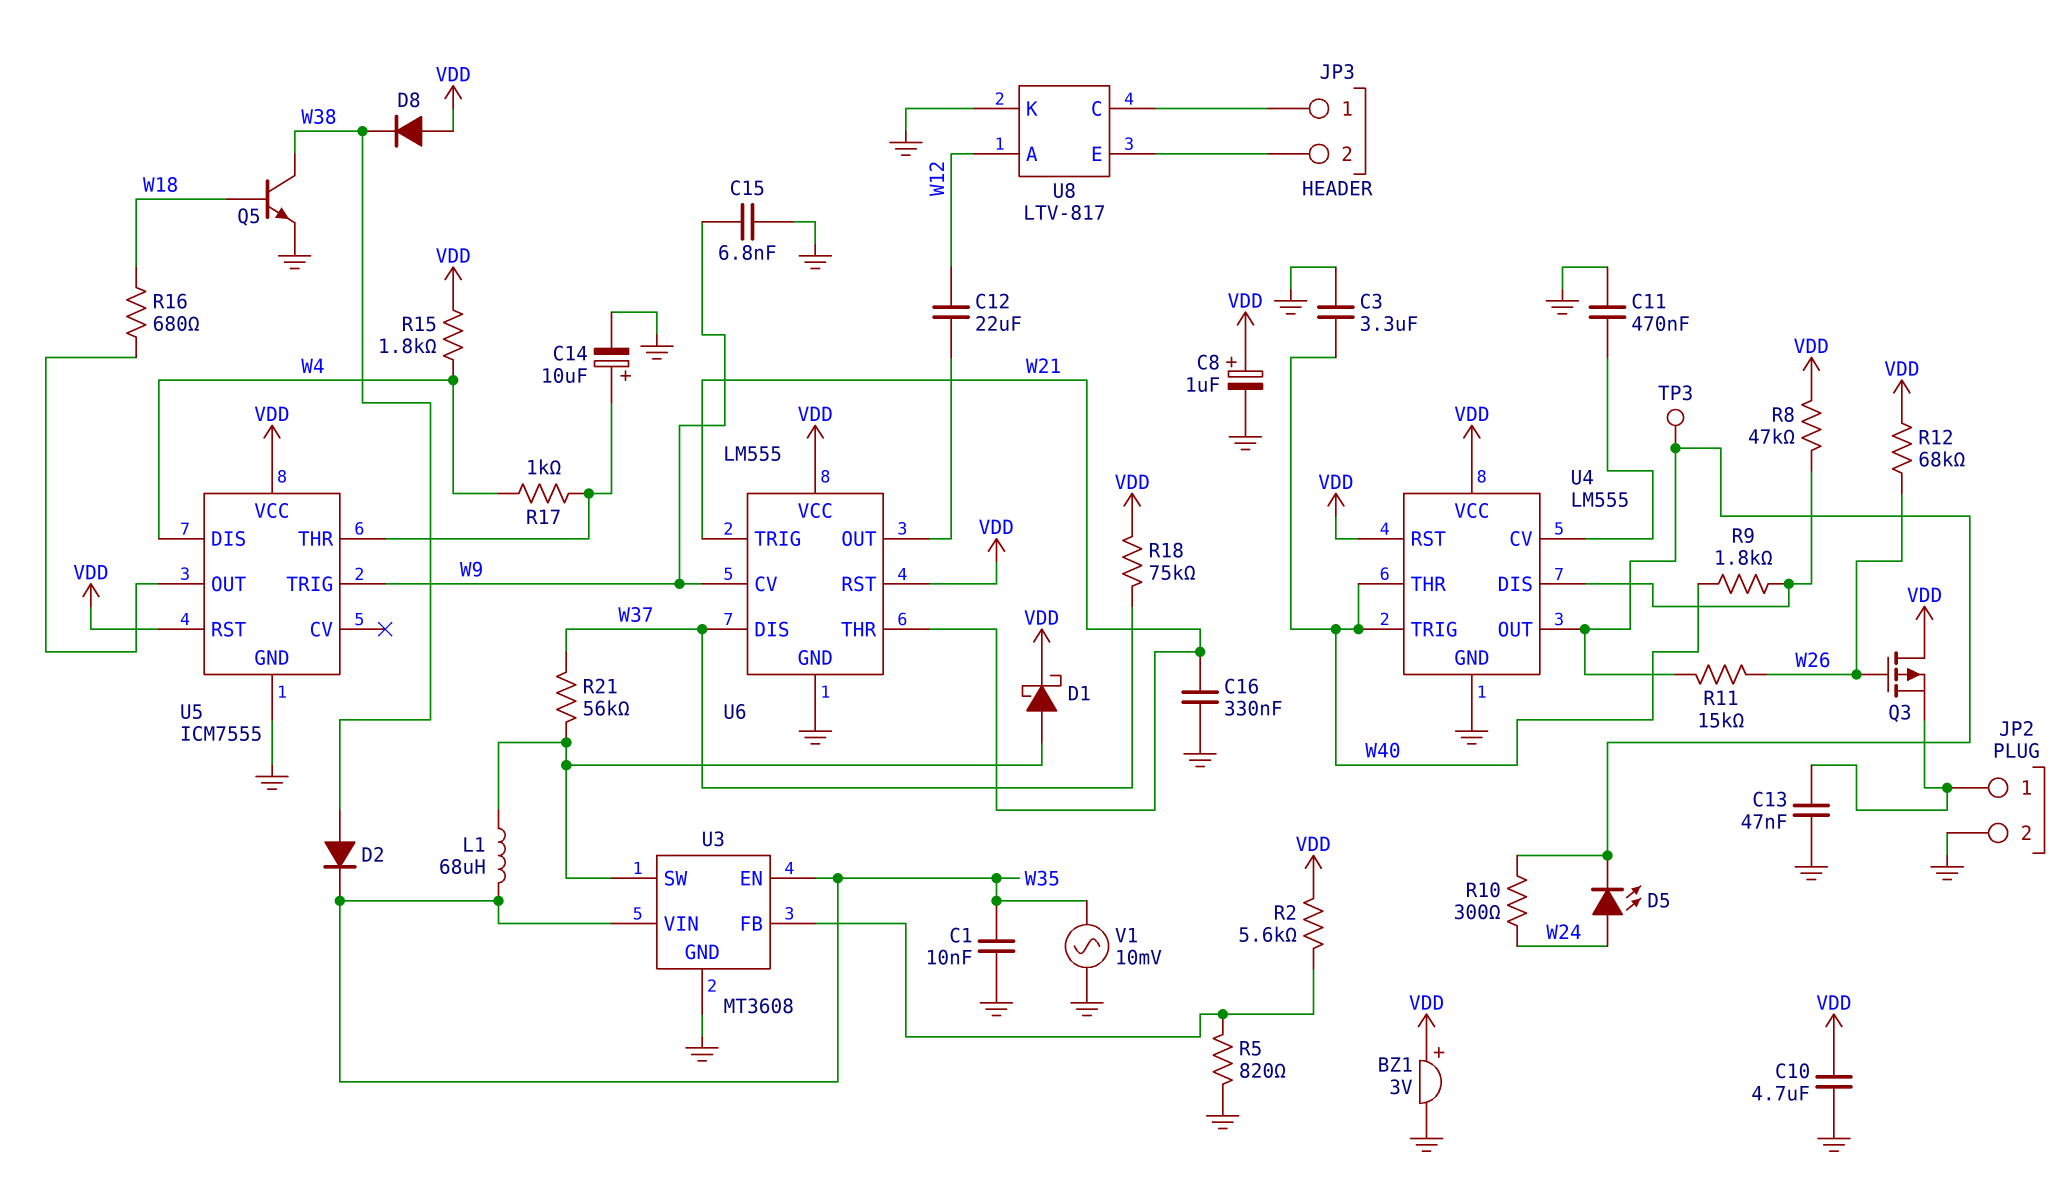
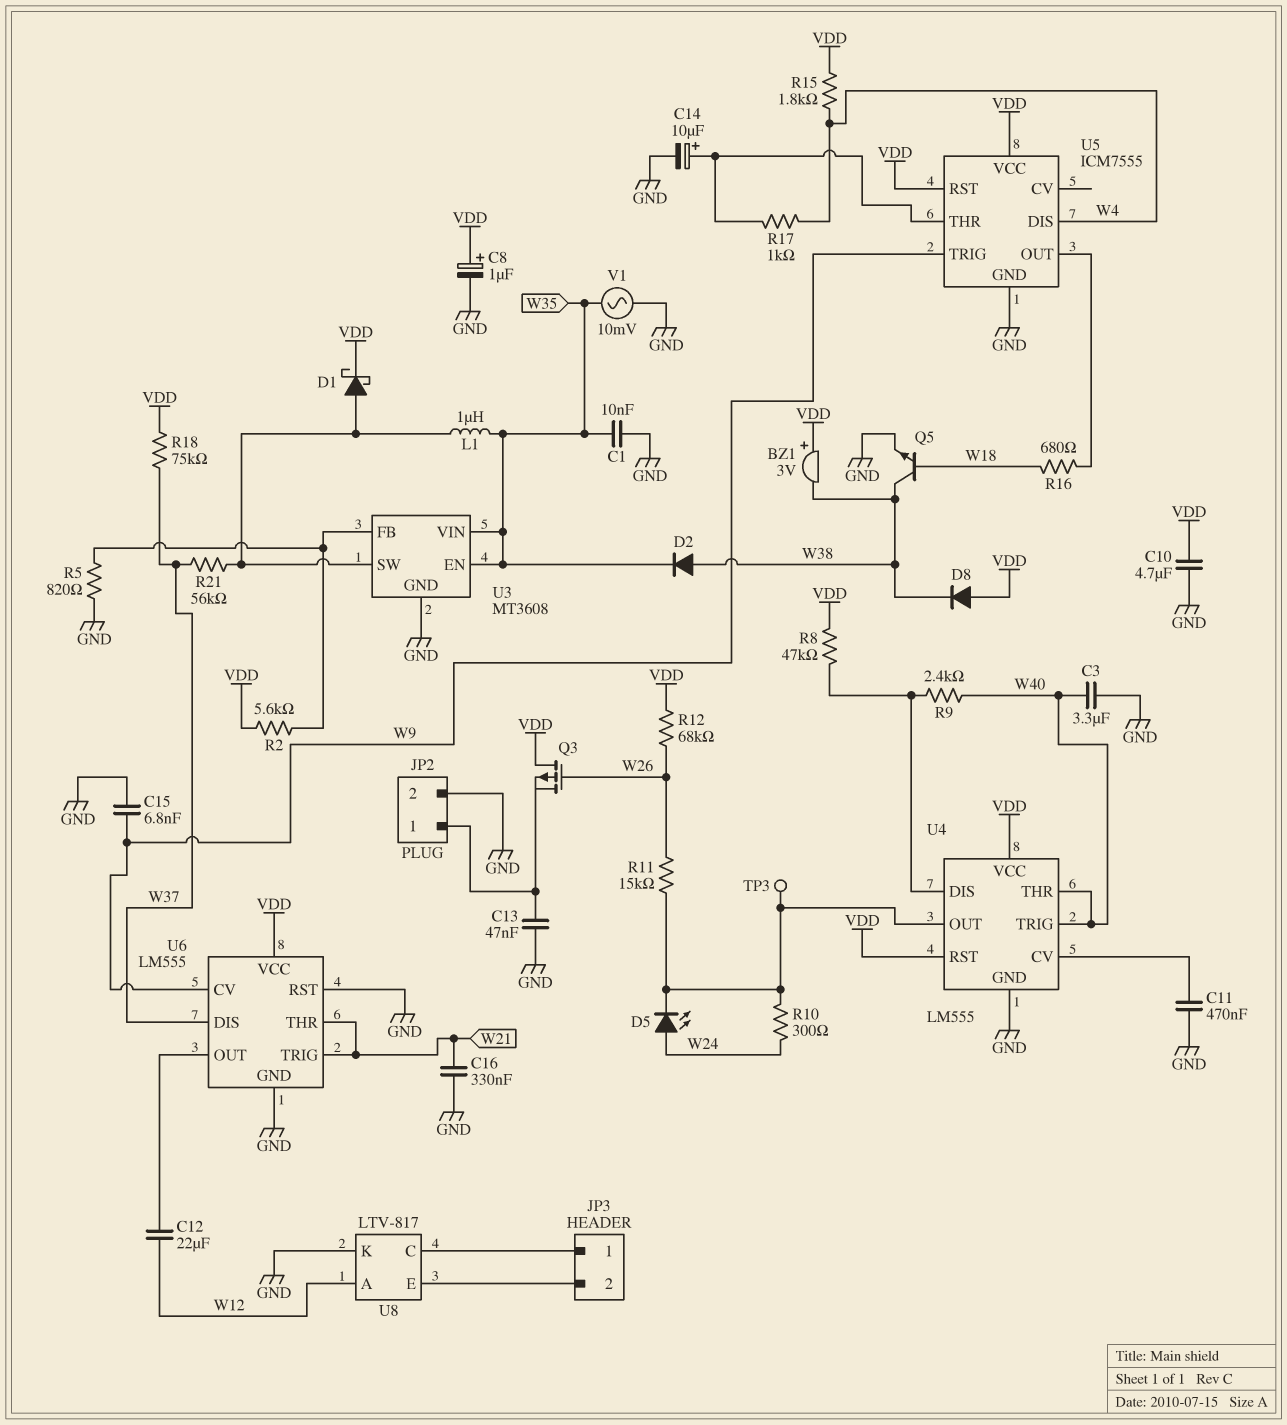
BZ1: buzzer 3V (plus VDD, minus GND) -> buzzer 3V (plus VDD, minus W38)
L1: 68uH (U3/SW, W35) -> 1uH (U3/SW, W35)
R9: 1.8k (U4/DIS, W40) -> 2.4k (U4/DIS, W40)
U6 pin RST: VDD -> GND

